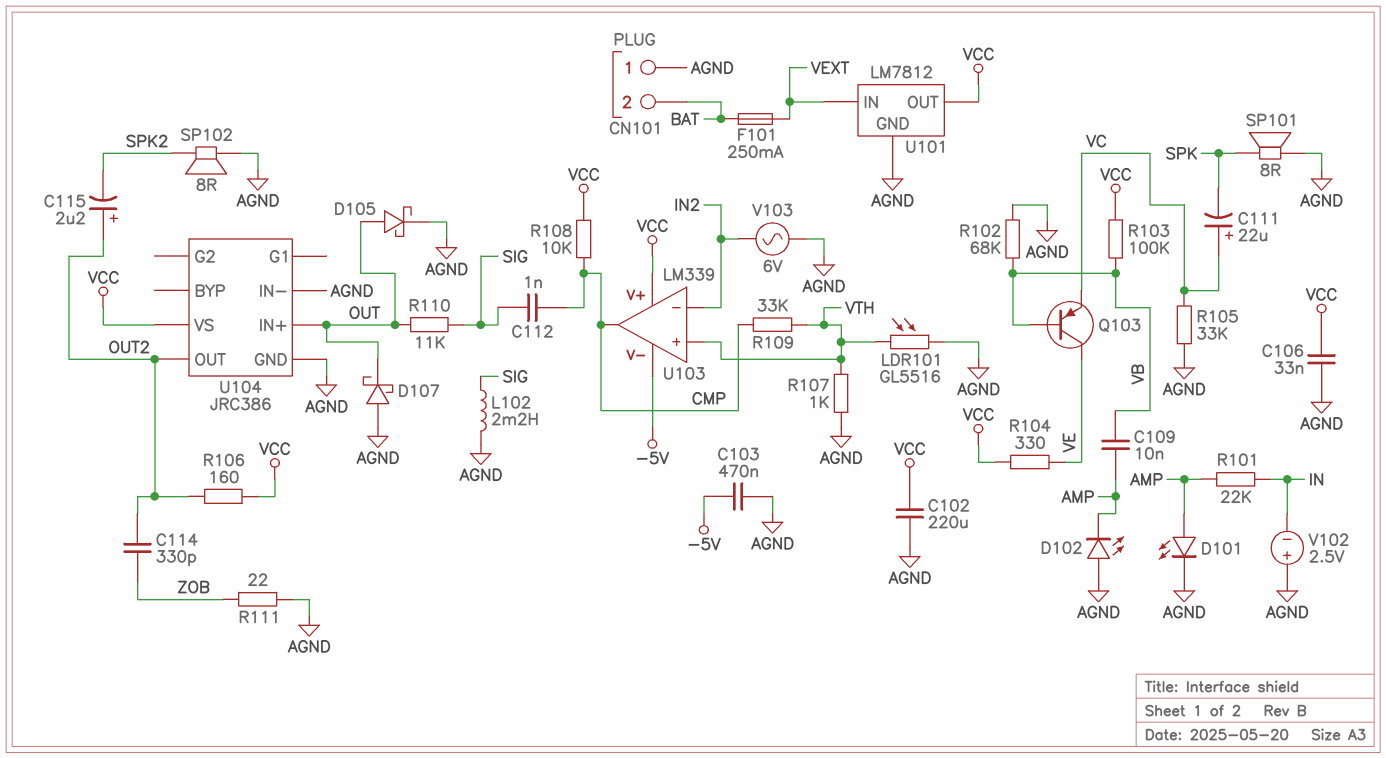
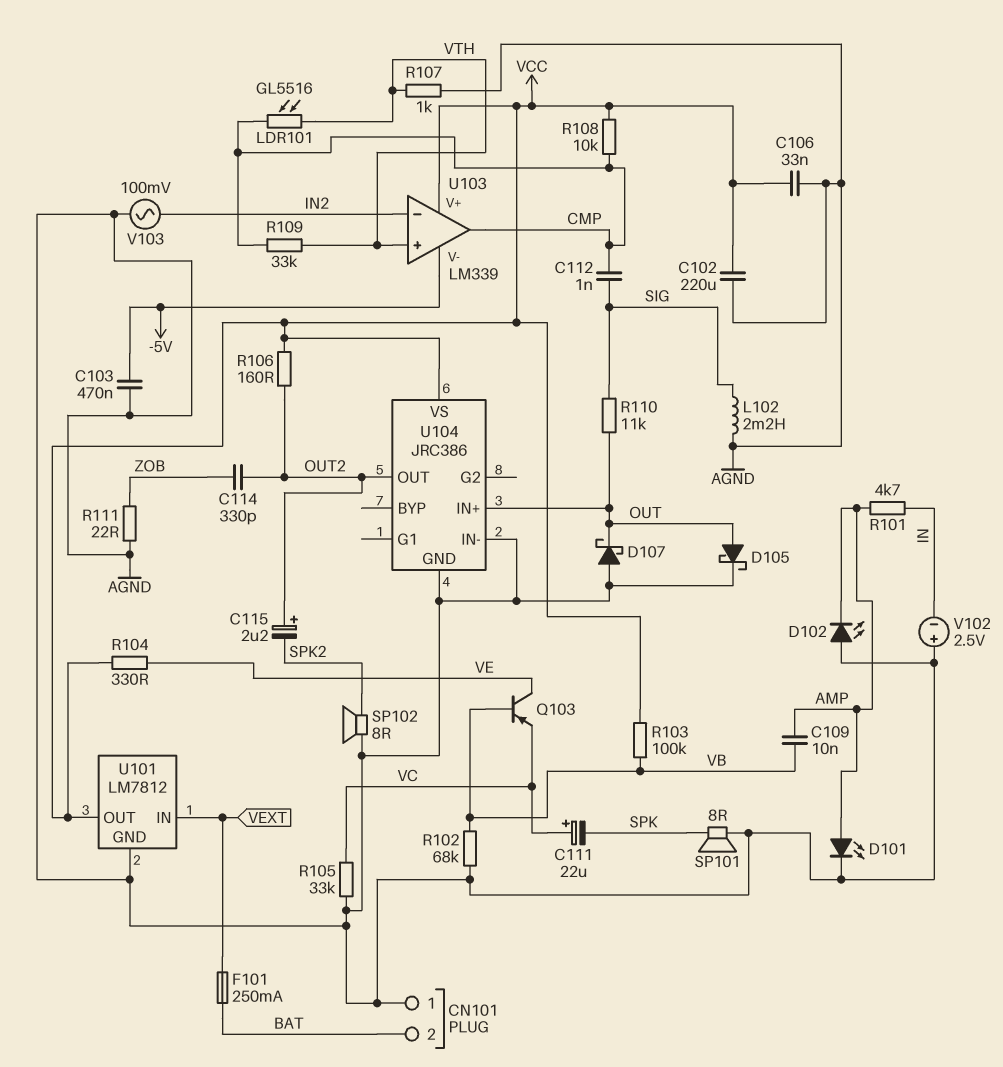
LDR101: GL5516 (AGND, VTH) -> GL5516 (CMP, VTH)
R101: 22k (AMP, IN) -> 4.7k (AMP, IN)
V103: AC 6V (AGND, IN2) -> AC 100mV (AGND, IN2)

